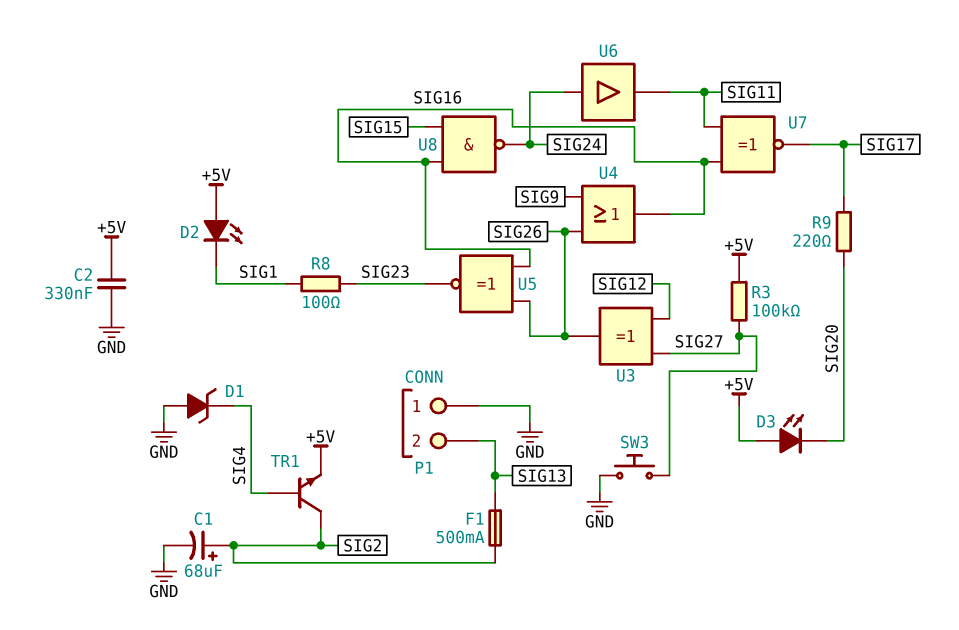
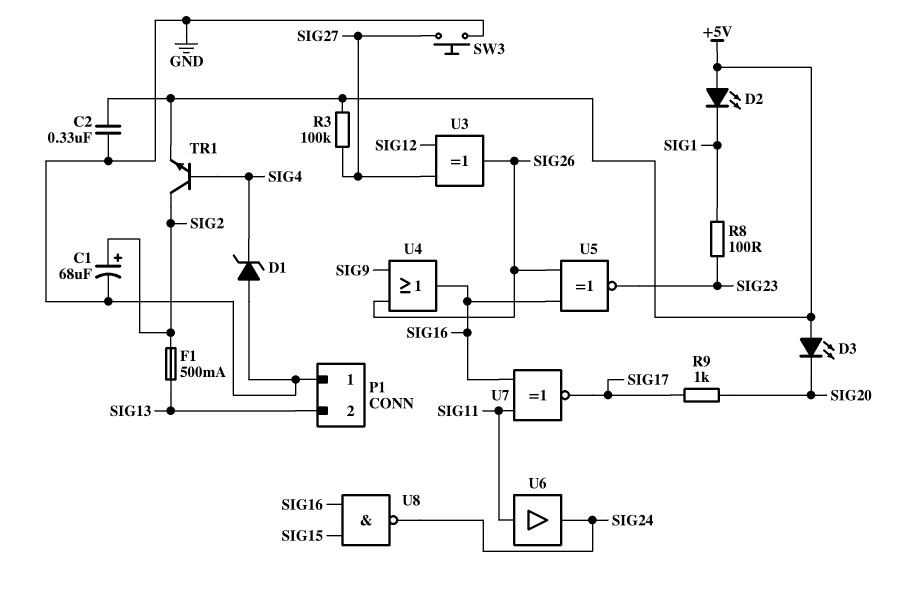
R9: 220 (SIG17, SIG20) -> 1k (SIG17, SIG20)
U6: buffer (in SIG24, out SIG11) -> buffer (in SIG11, out SIG24)

